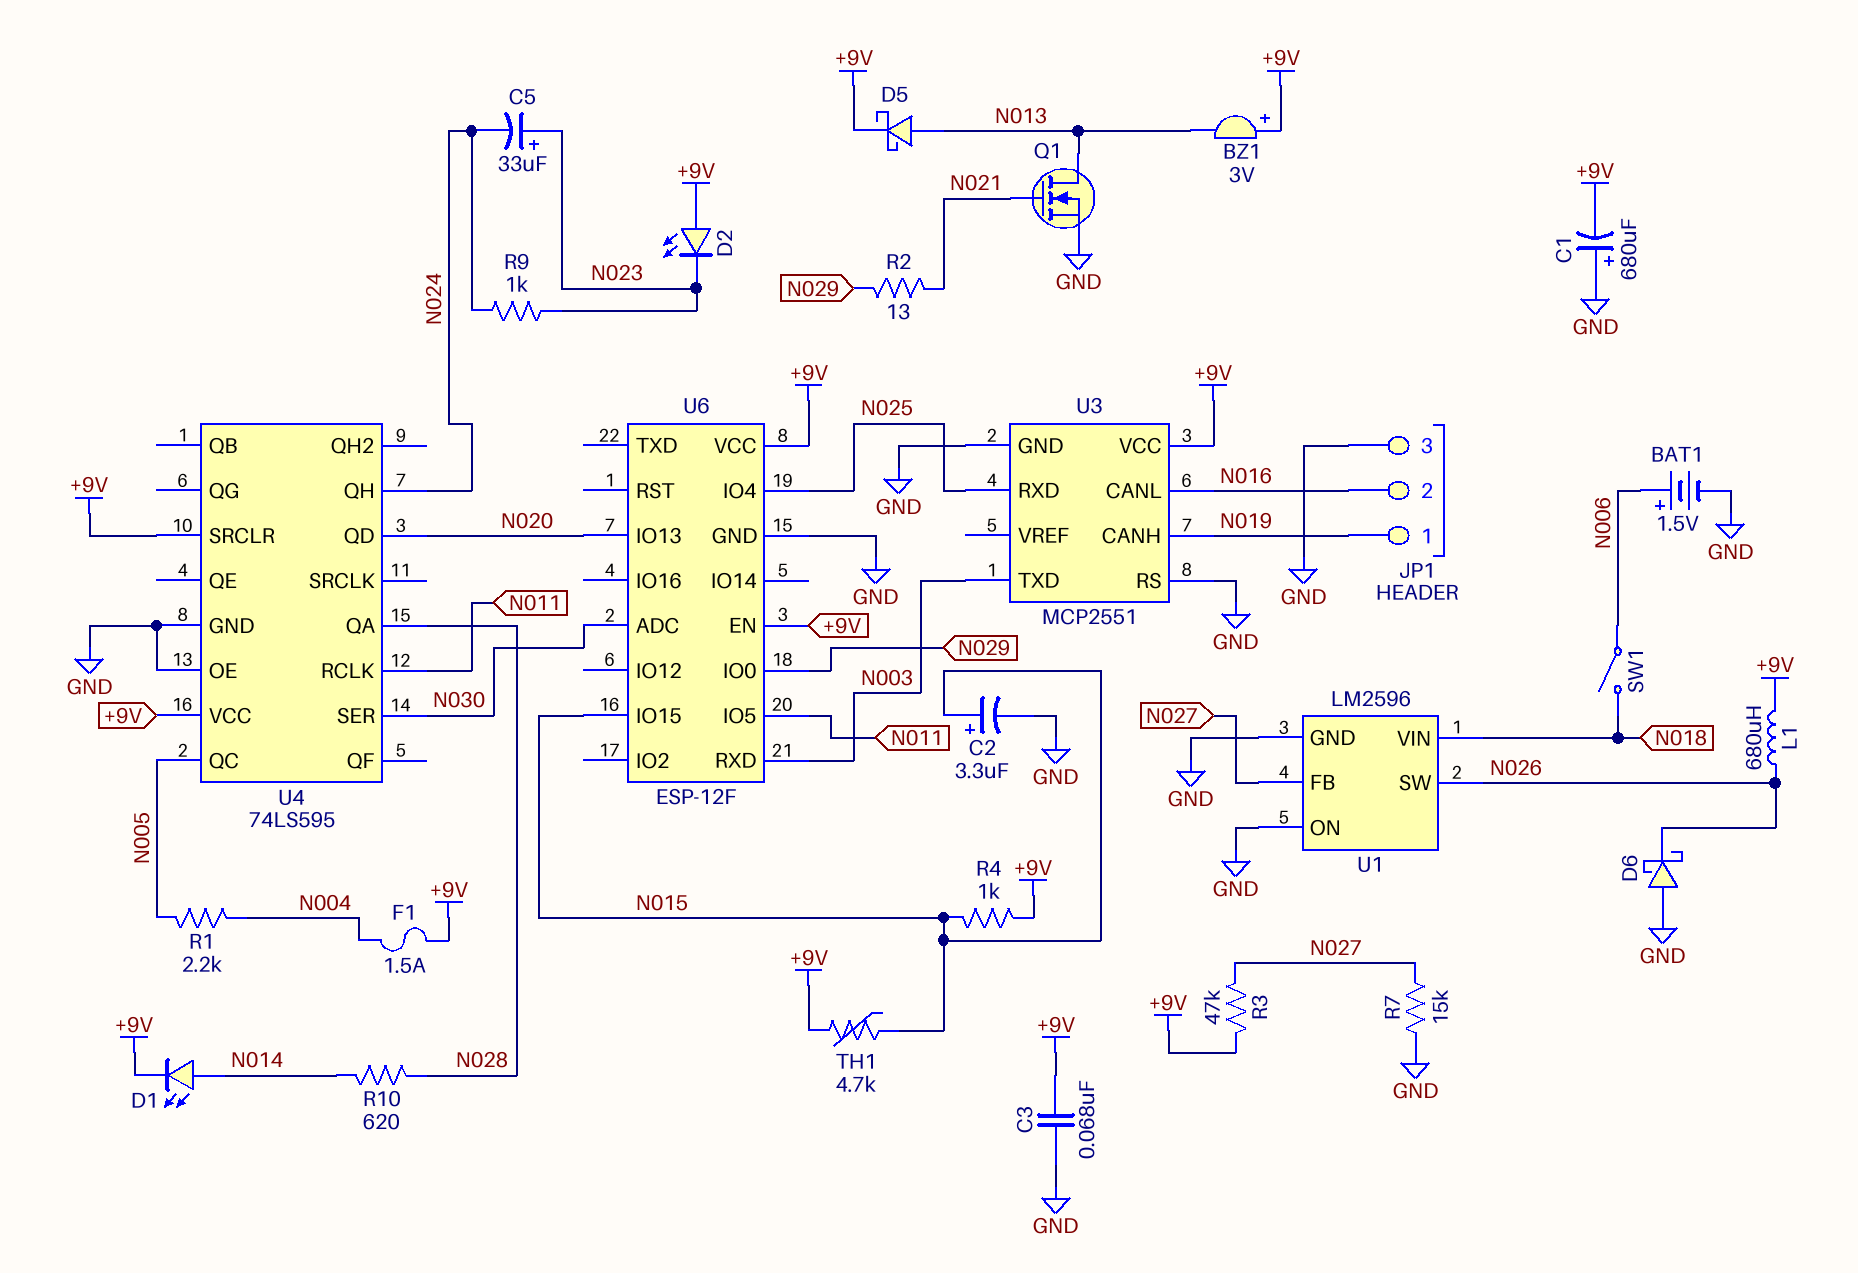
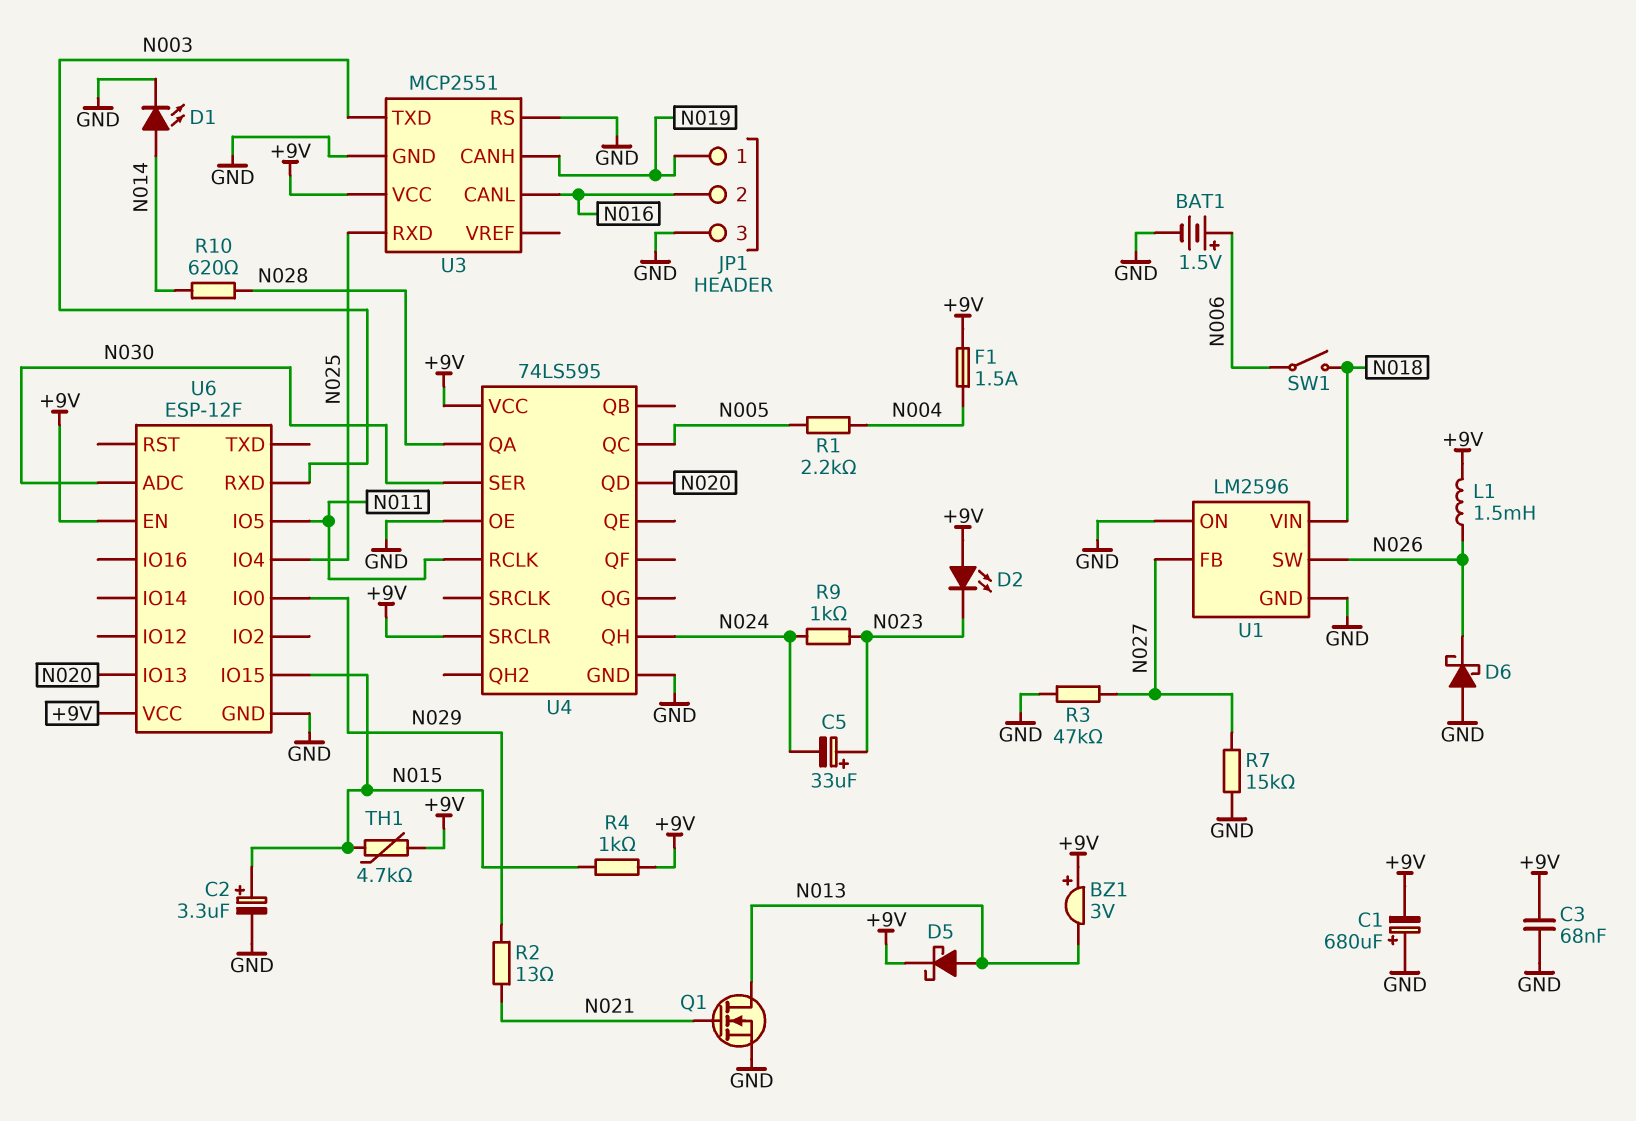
D1: LED (A N014, K +9V) -> LED (A N014, K GND)
L1: 680uH (+9V, N026) -> 1.5mH (+9V, N026)
R3: 47k (+9V, N027) -> 47k (GND, N027)

